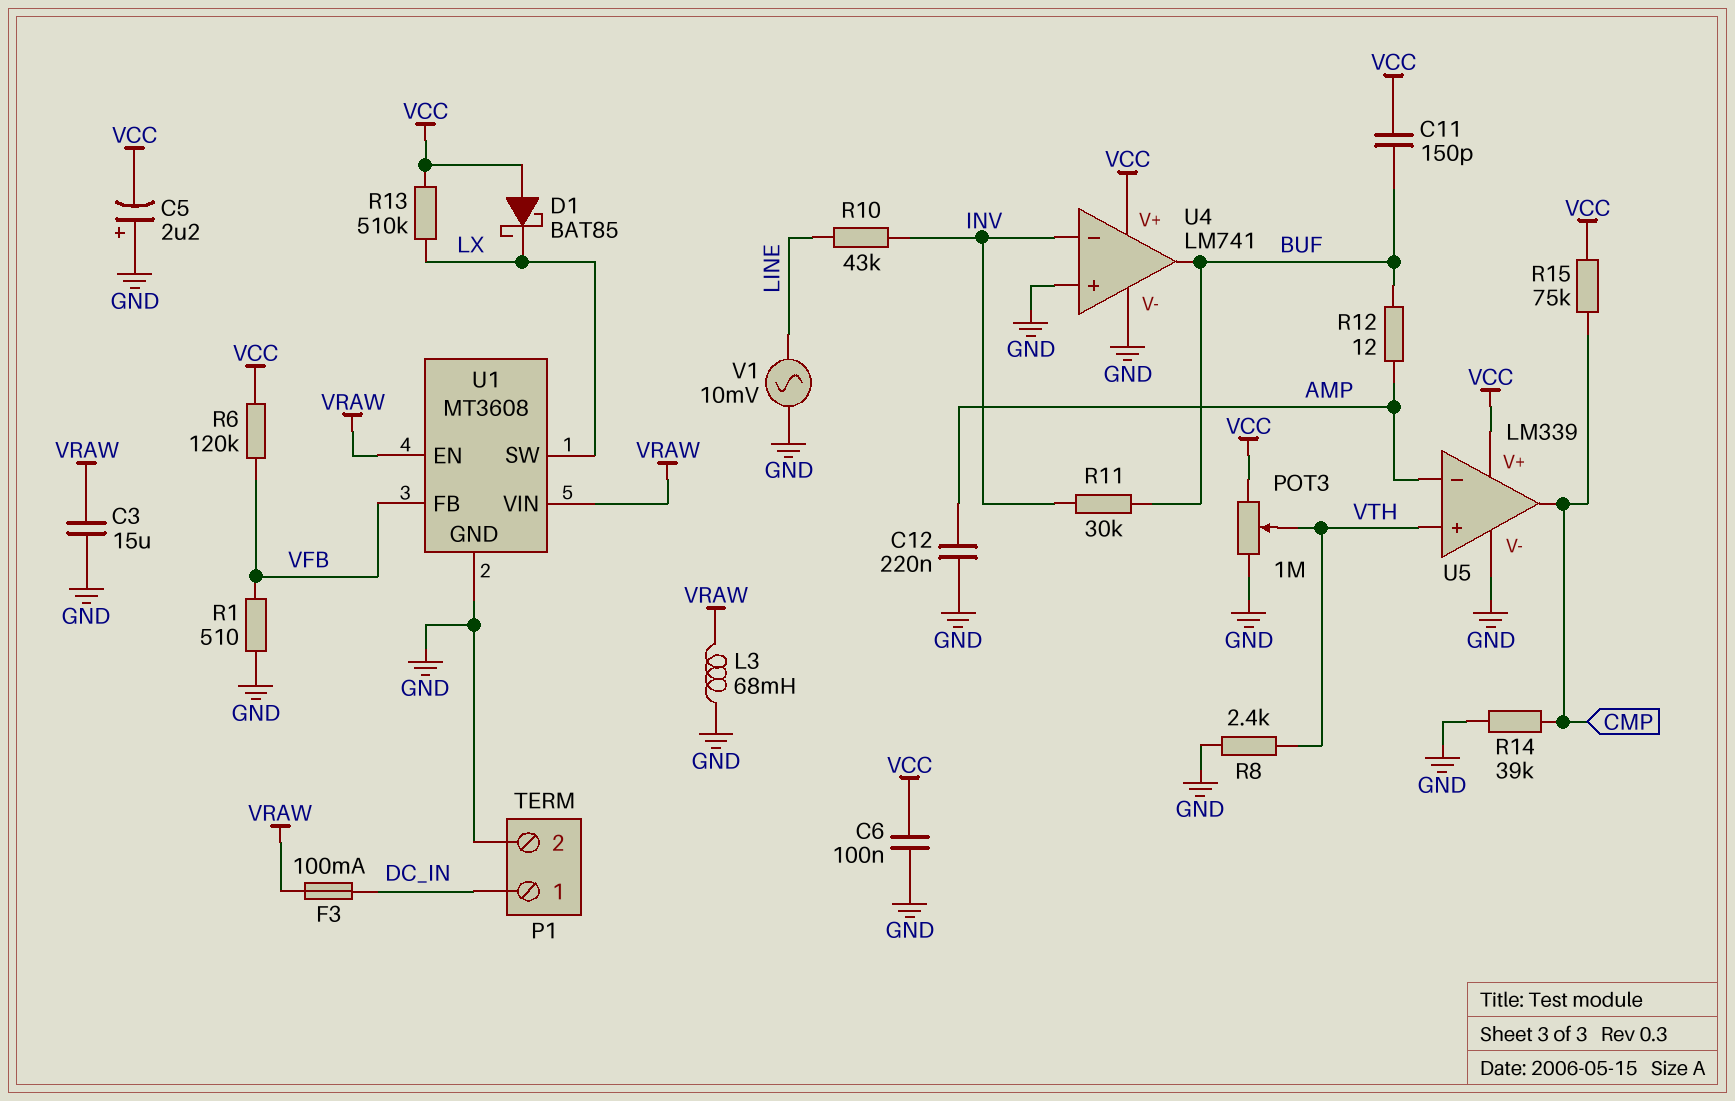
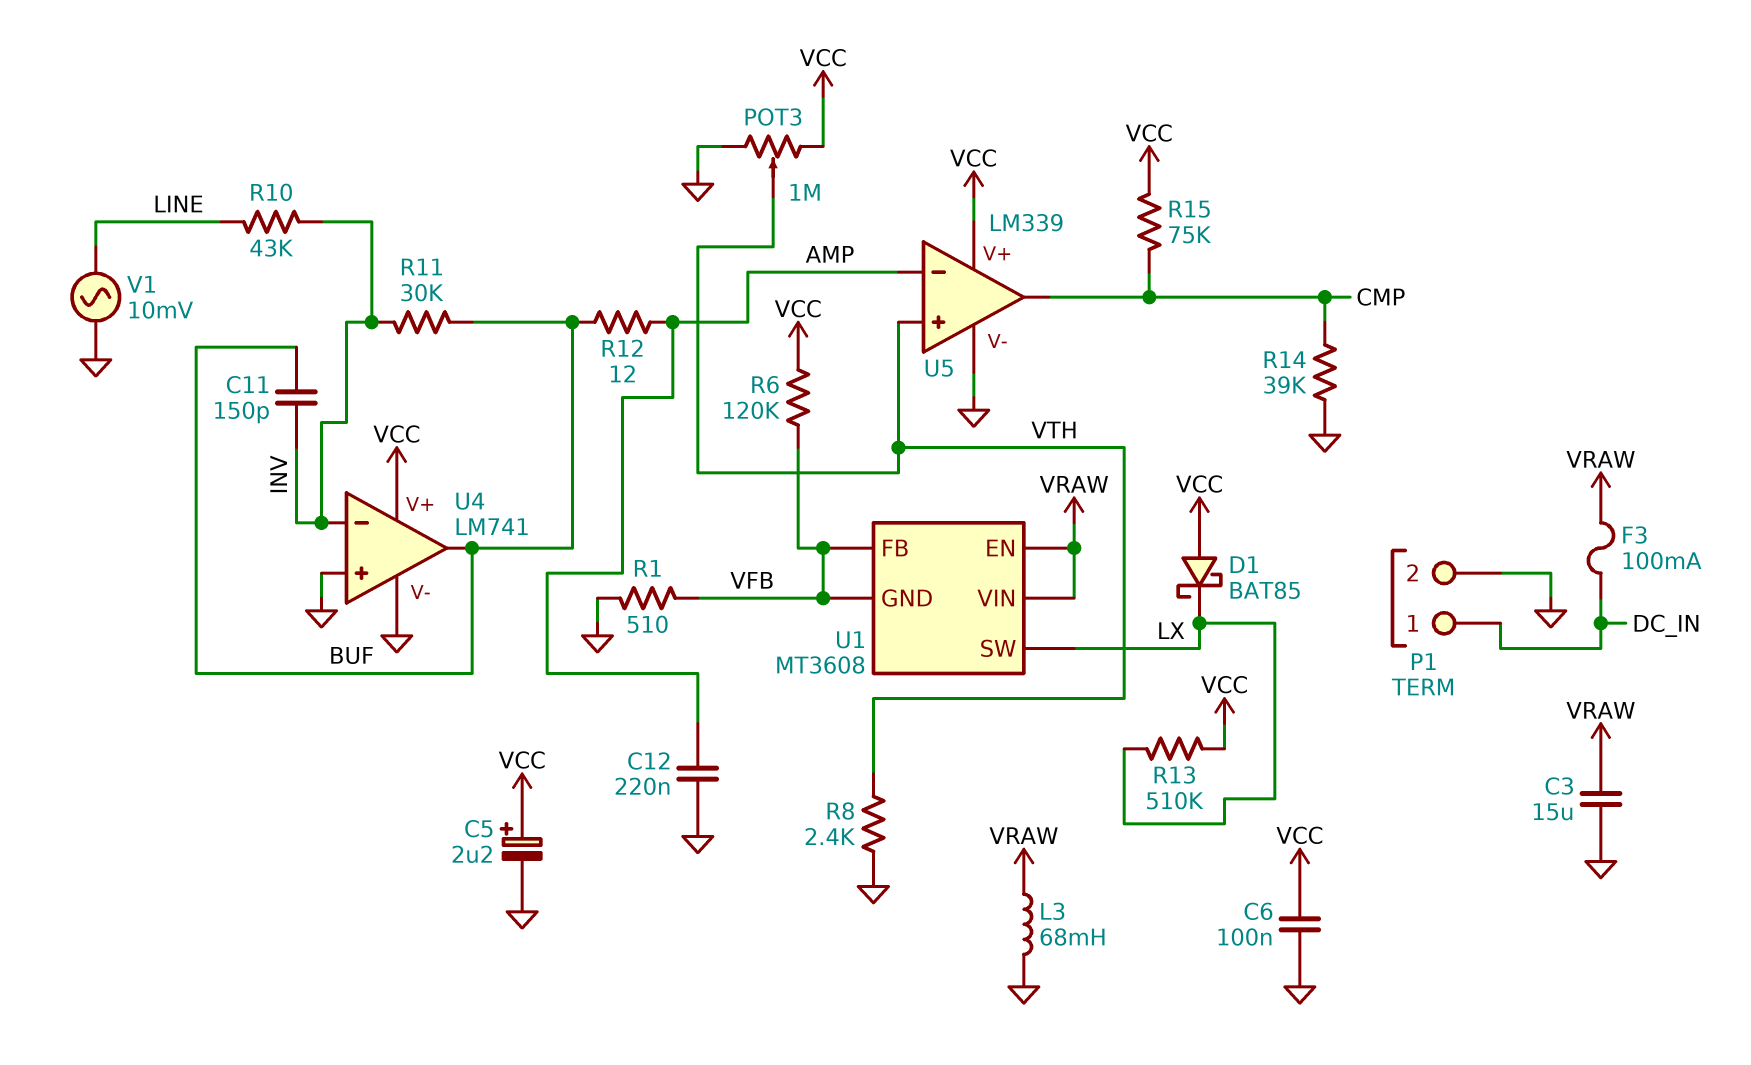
C5: 2.2uF (plus GND, minus VCC) -> 2.2uF (plus VCC, minus GND)
C11: 150pF (BUF, VCC) -> 150pF (BUF, INV)
U1 pin GND: GND -> VFB

